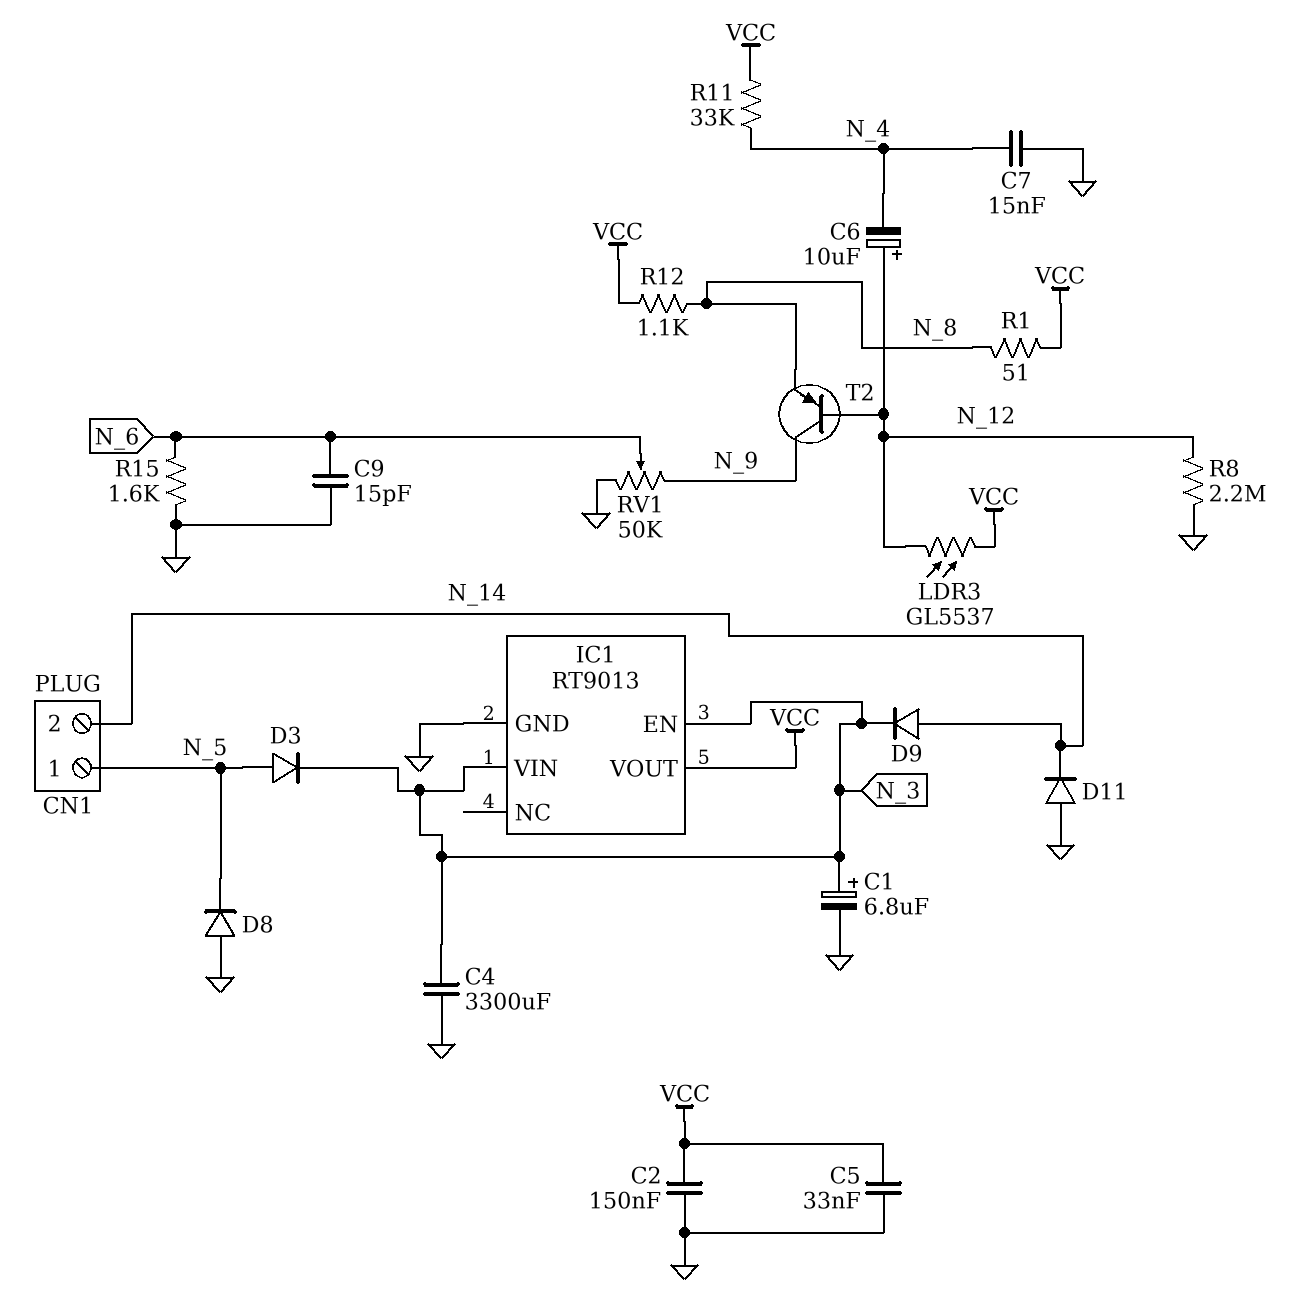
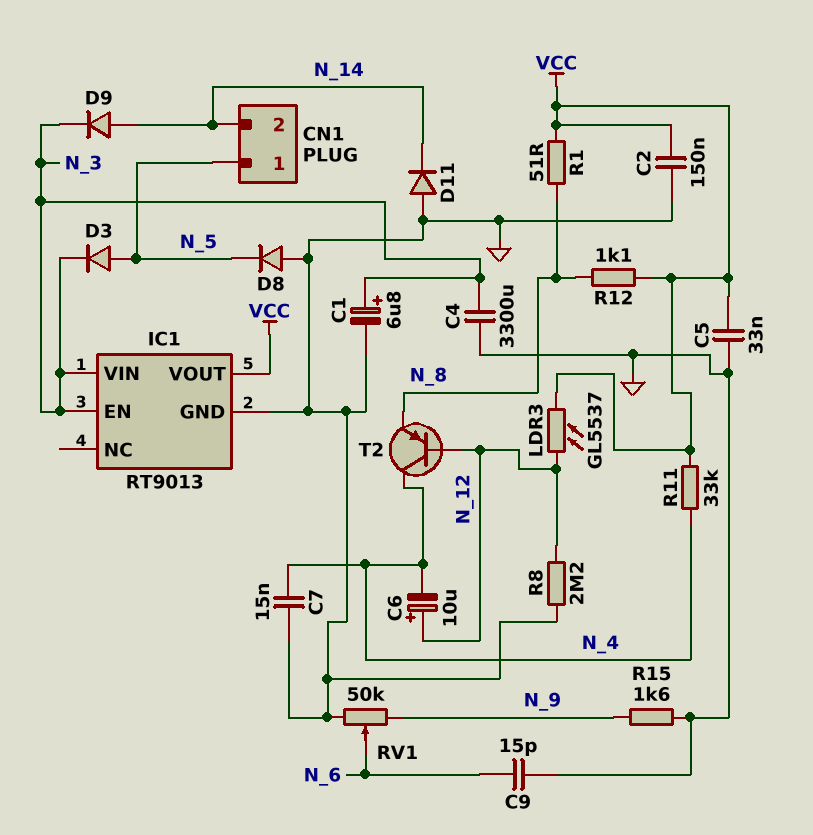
R15: 1.6k (GND, N_6) -> 1.6k (GND, N_9)
T2: PNP (B N_12, C N_9, E N_8) -> PNP (B N_12, C N_4, E N_8)

